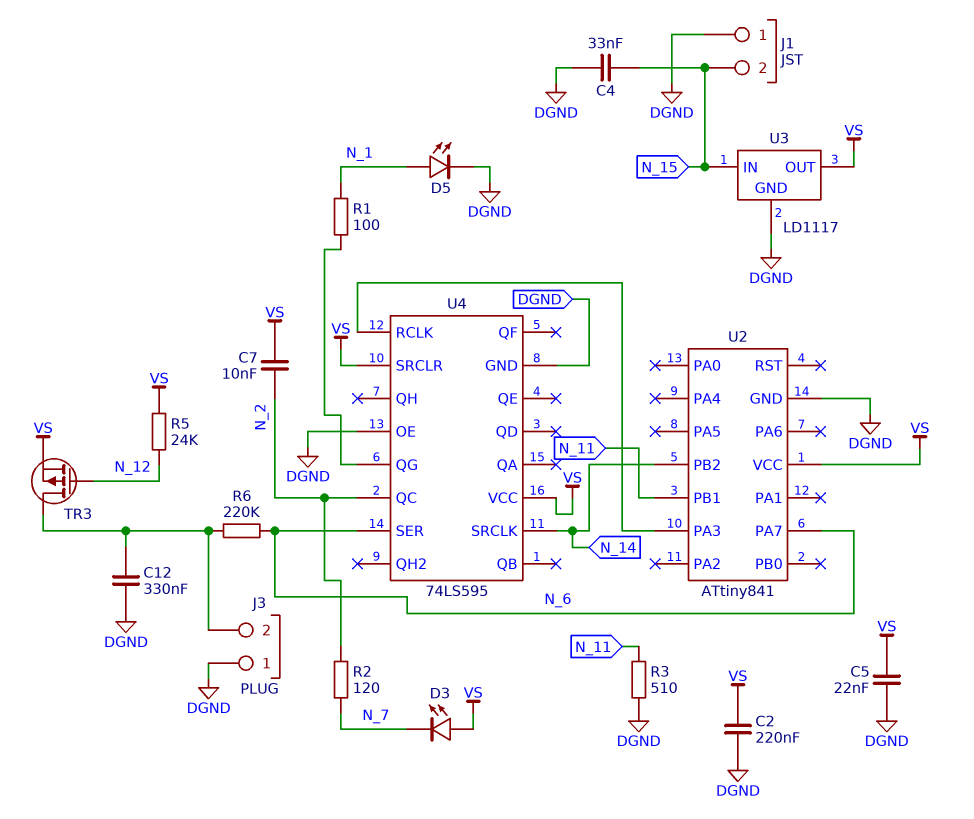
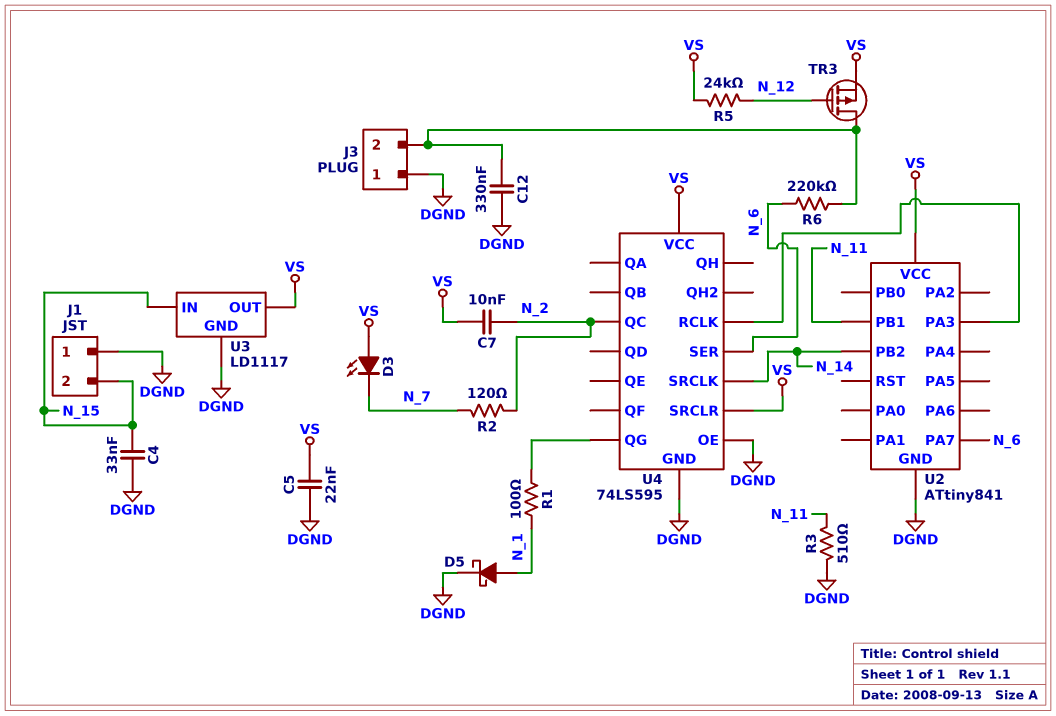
C2: 220nF (DGND, VS) -> none
D5: LED (A N_1, K DGND) -> schottky (A N_1, K DGND)

